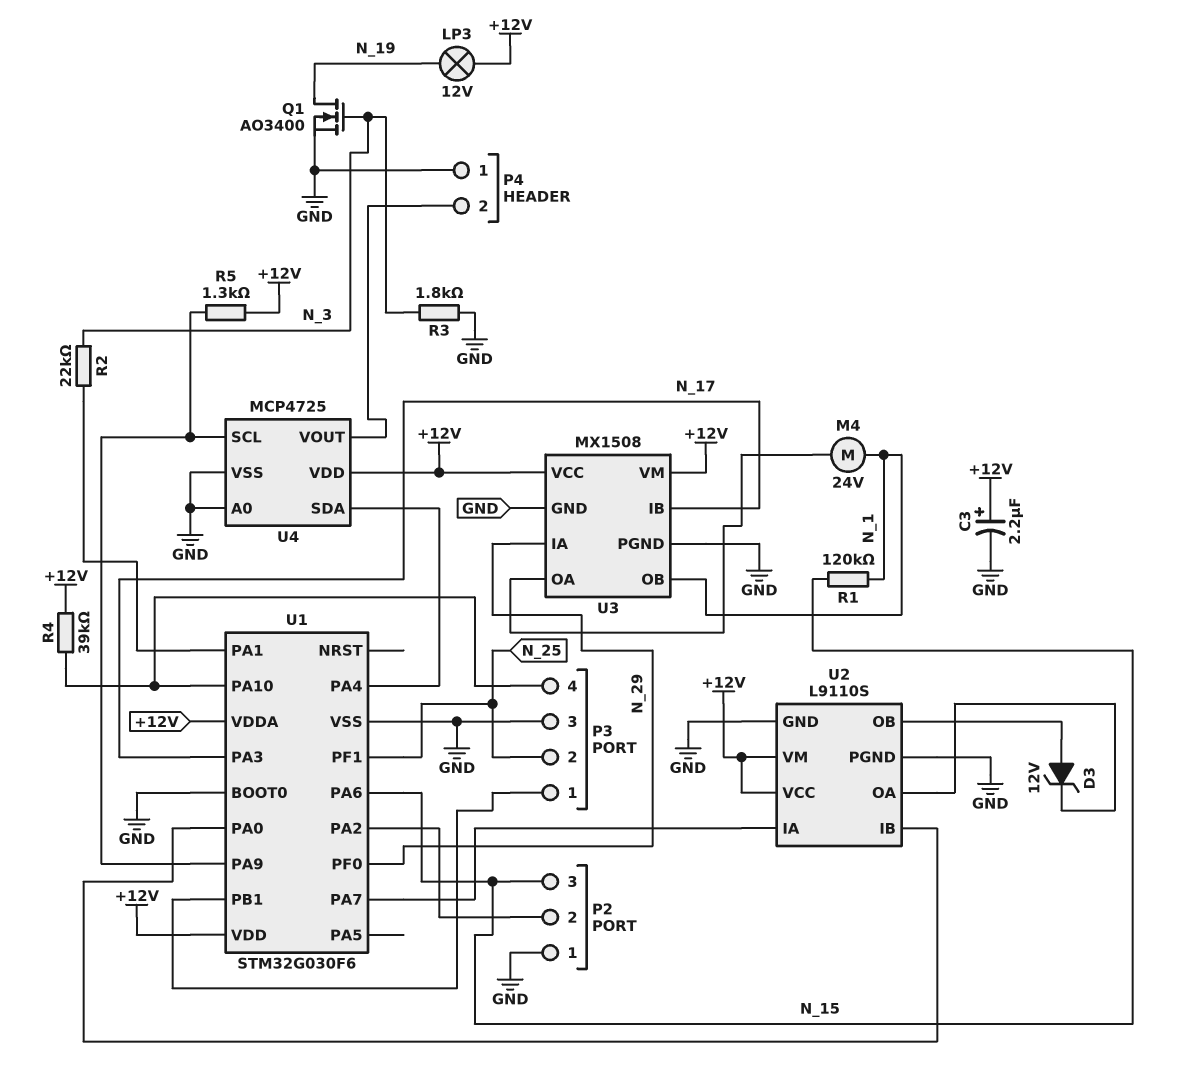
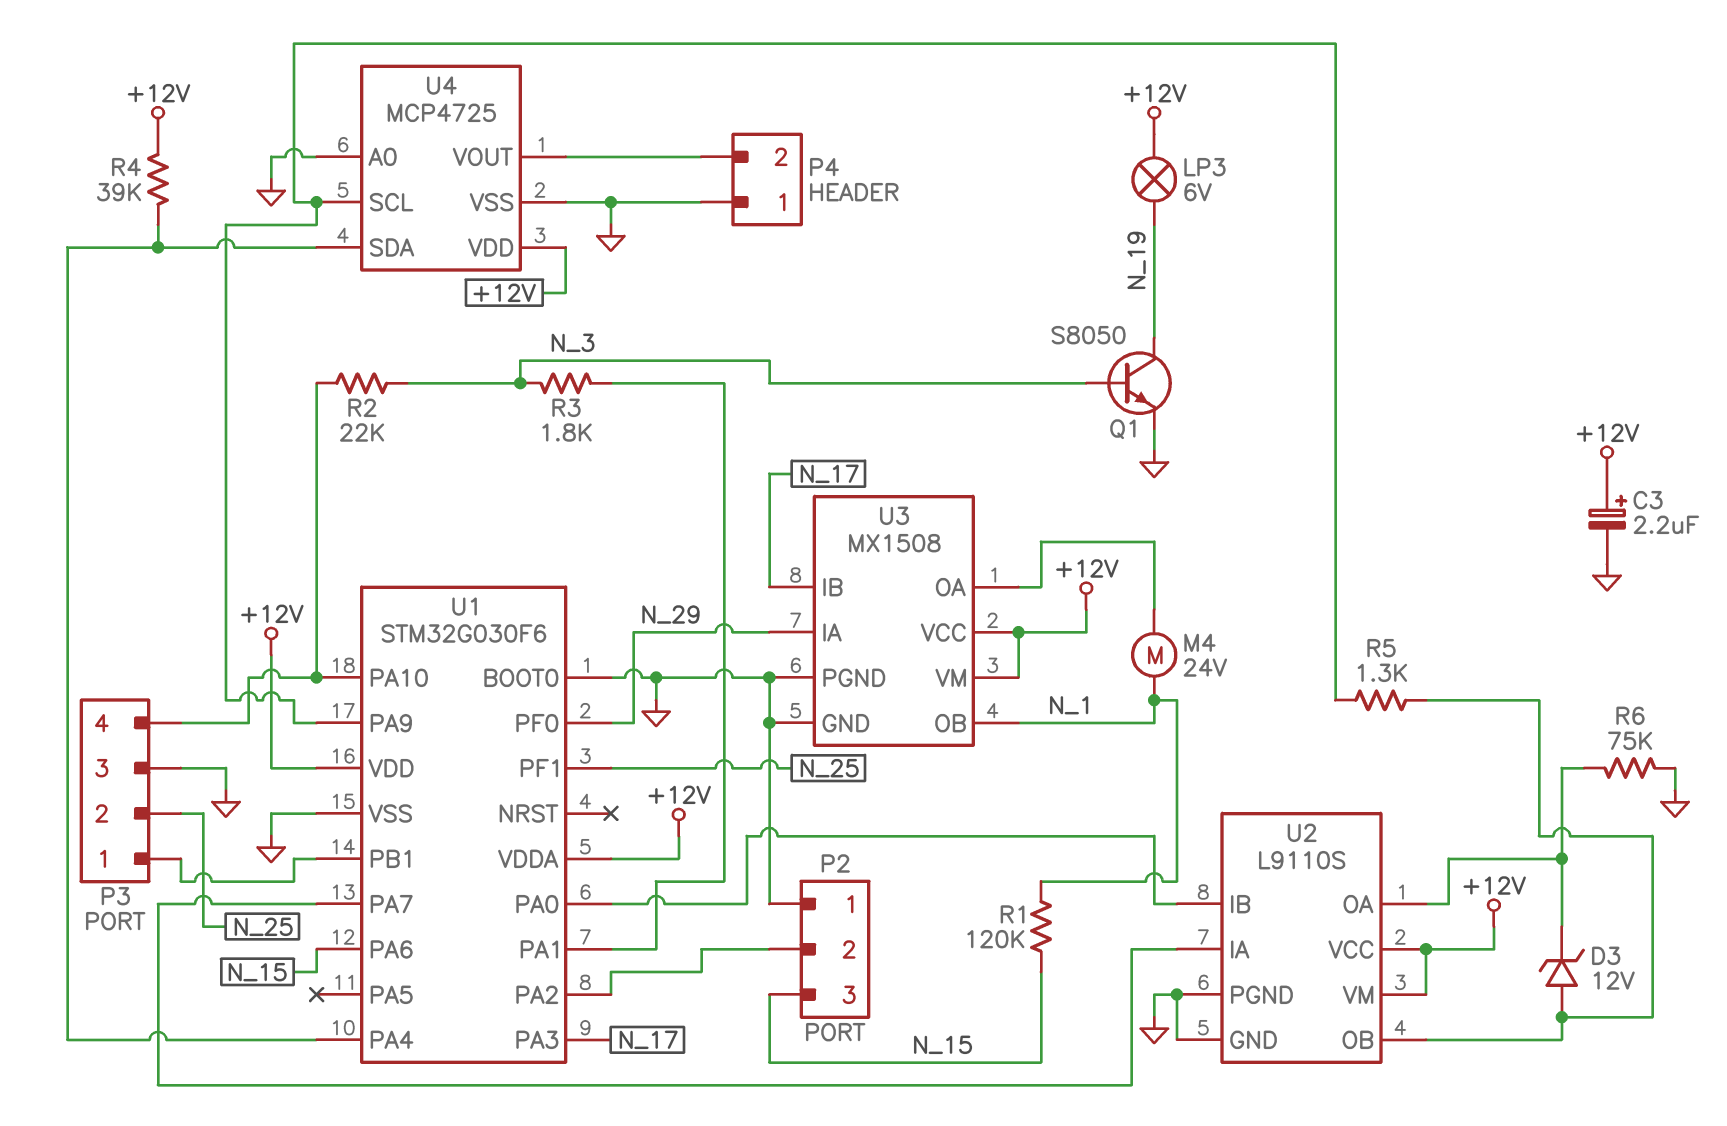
LP3: lamp 12V (+12V, N_19) -> lamp 6V (+12V, N_19)
Q1: NMOS AO3400 (G N_3, D N_19, S GND) -> NPN S8050 (B N_3, C N_19, E GND)
R2: 22k (N_3, U1/PA1) -> 22k (N_3, P3/4)
R3: 1.8k (GND, N_3) -> 1.8k (N_3, U1/PA1)
R4: 39k (+12V, P3/4) -> 39k (+12V, U1/PA4)
R5: 1.3k (+12V, U1/PA9) -> 1.3k (U1/PA9, U2/OB)
R6: none -> 75k (GND, U2/OA)

